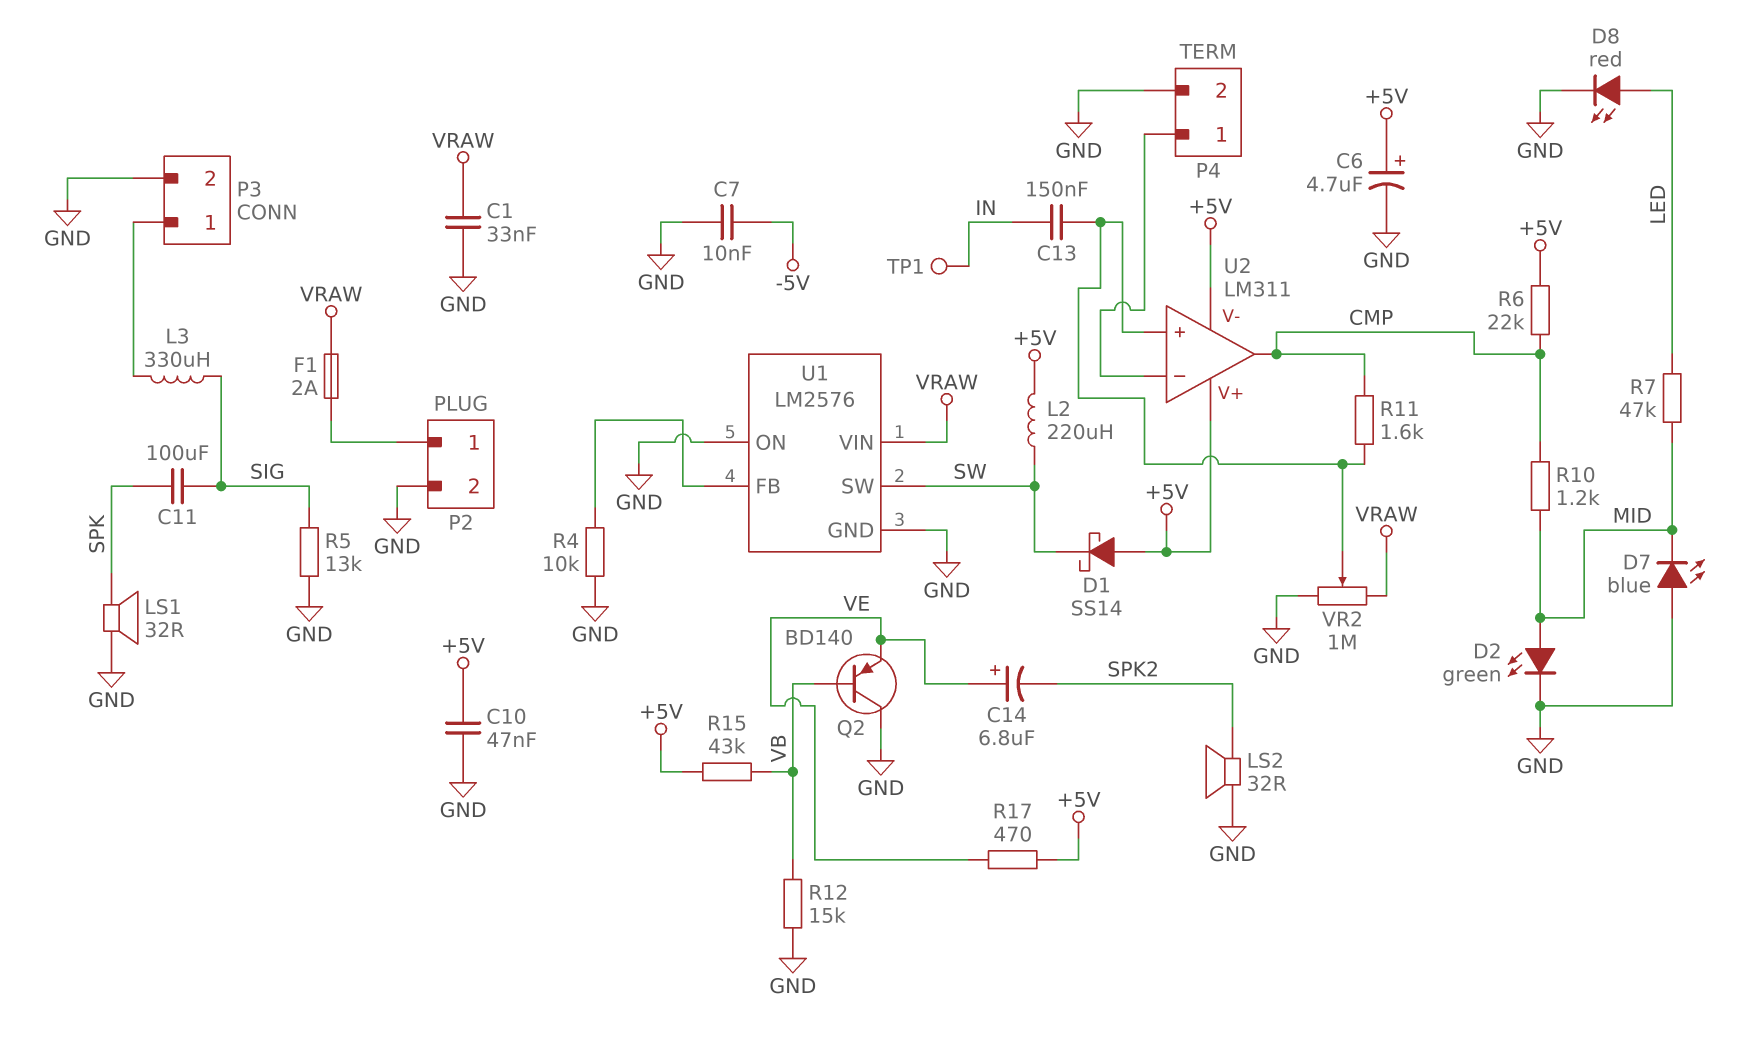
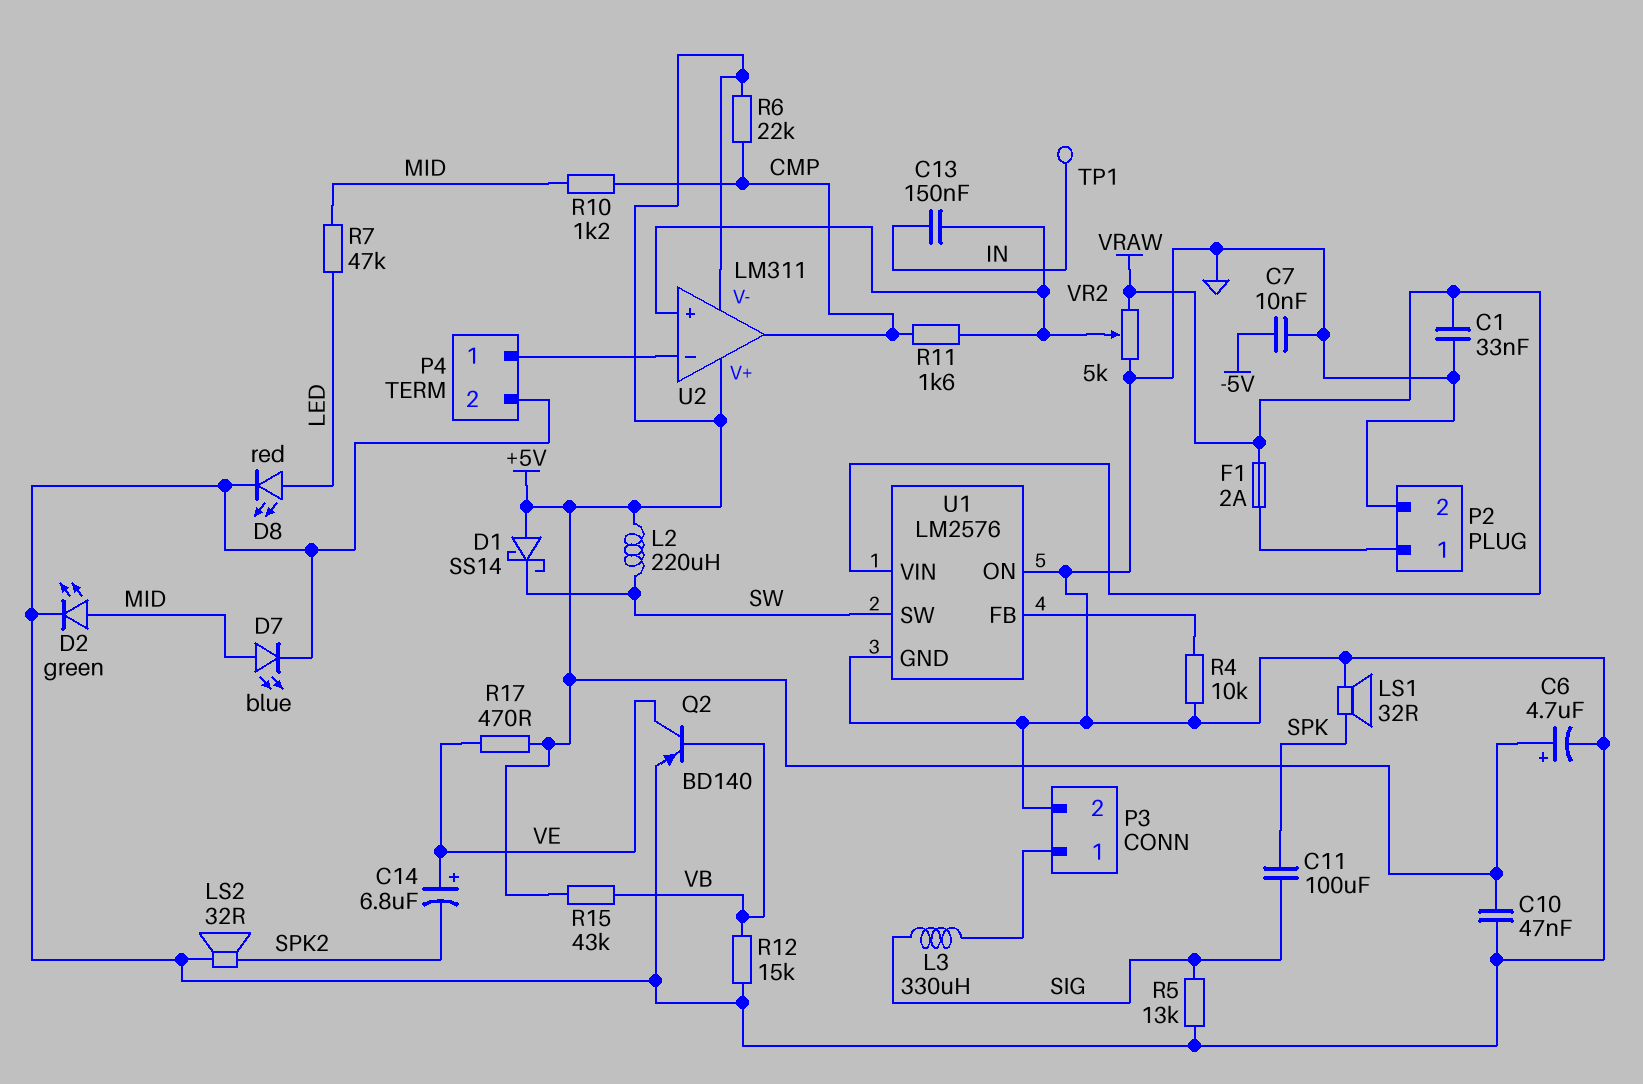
D7: LED blue (A GND, K MID) -> LED blue (A MID, K GND)
Q2: PNP BD140 (B VB, C GND, E VE) -> PNP BD140 (B VB, C VE, E GND)
VR2: 1M (GND, VRAW, wiper U2/in+) -> 5k (GND, VRAW, wiper U2/in+)

